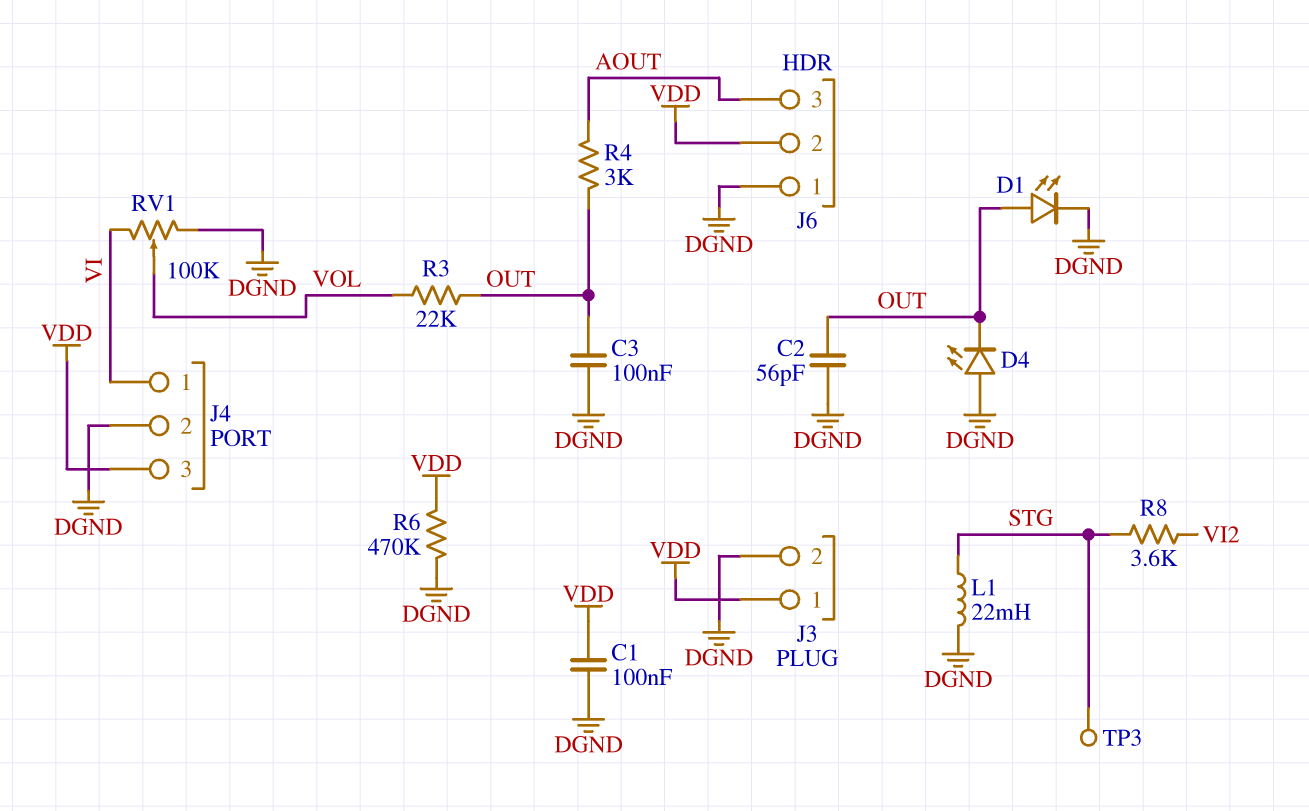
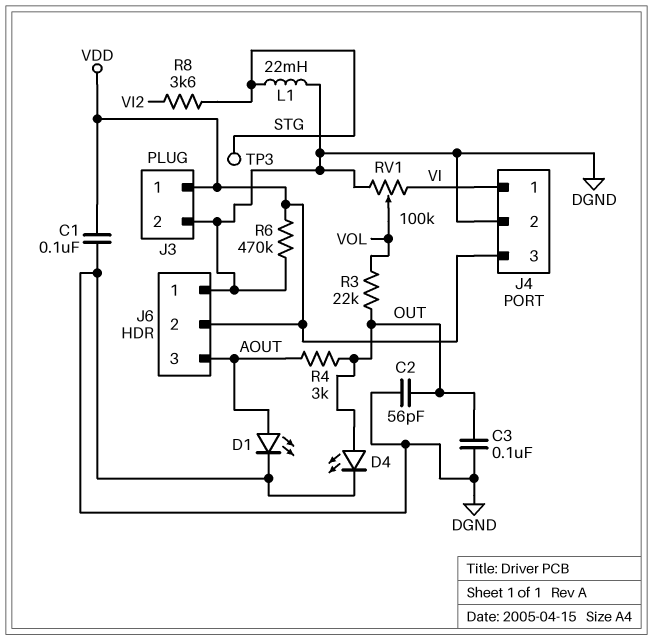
D1: LED (A OUT, K DGND) -> LED (A AOUT, K DGND)
D4: LED (A DGND, K OUT) -> LED (A OUT, K DGND)

